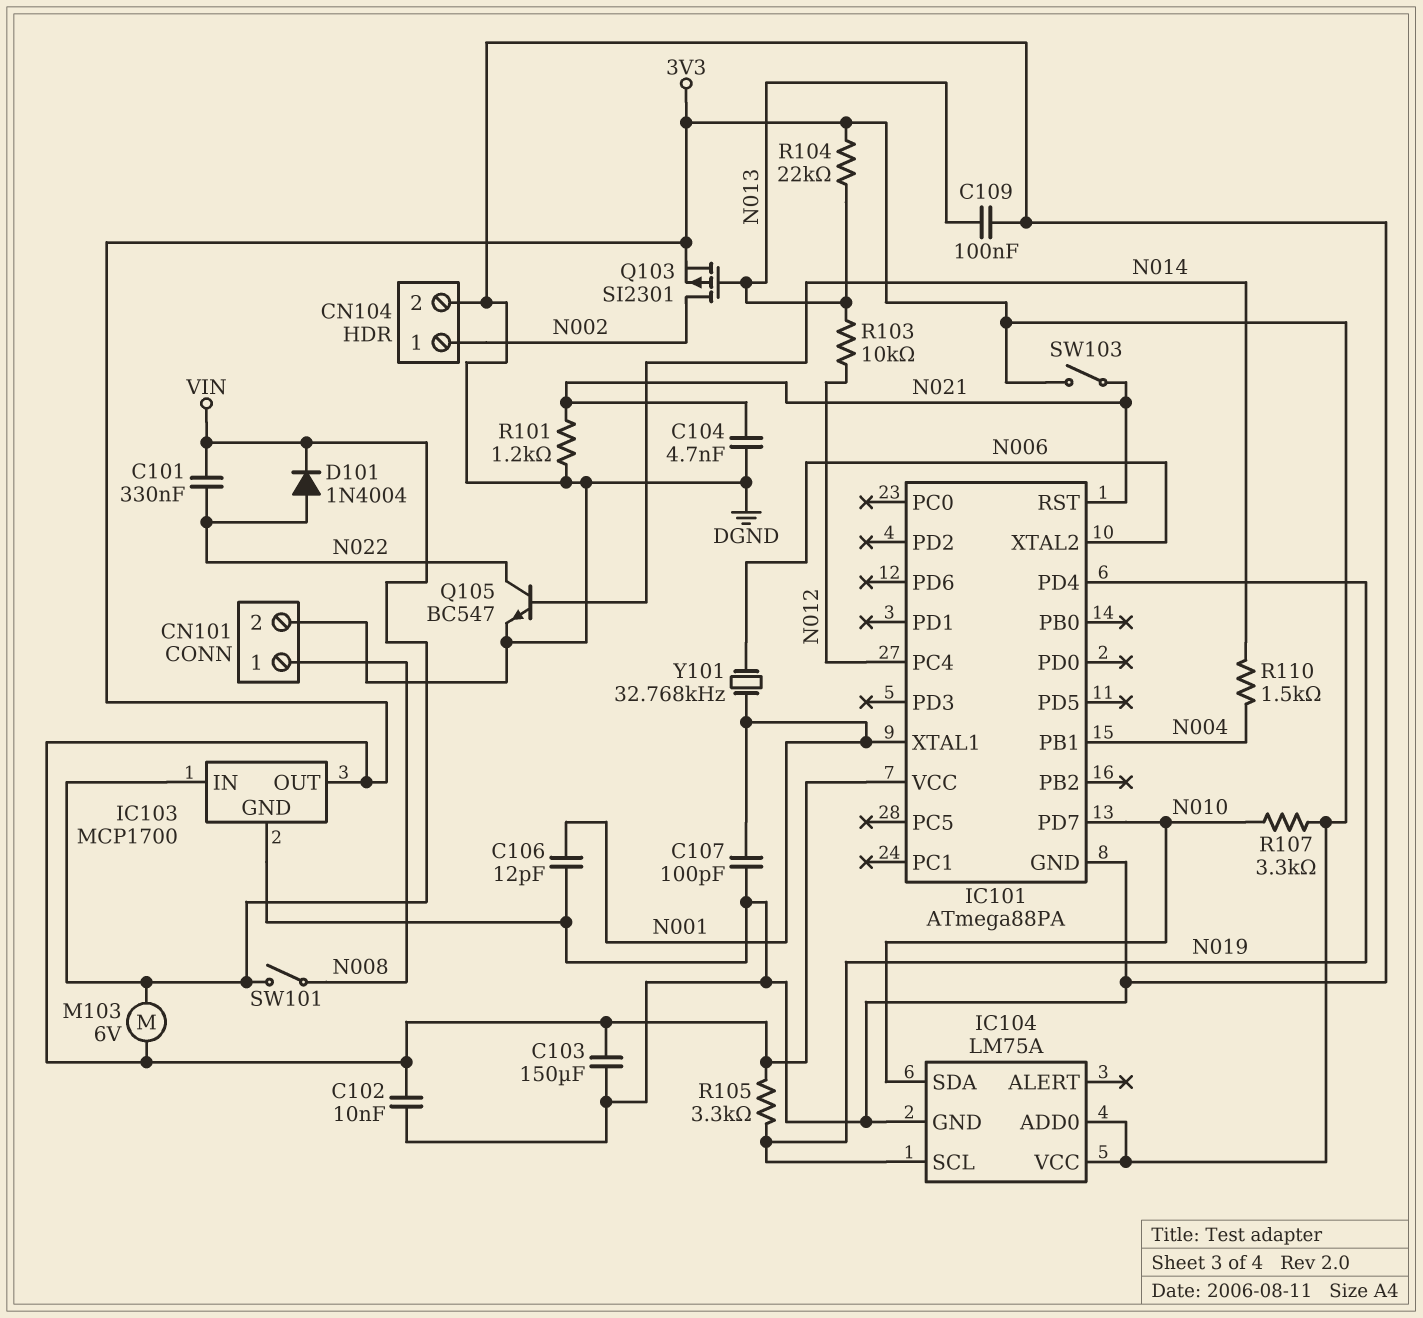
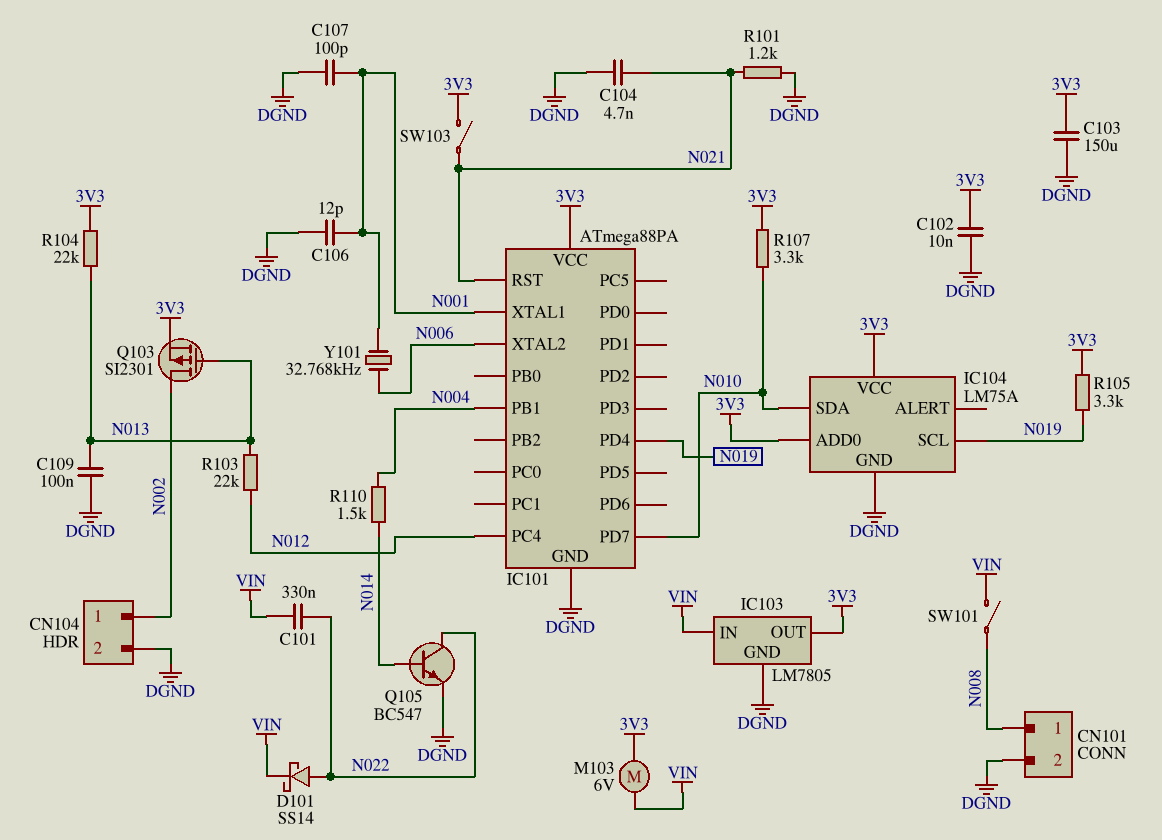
D101: diode 1N4004 (A N022, K VIN) -> schottky SS14 (A N022, K VIN)
IC103: MCP1700 -> LM7805
R103: 10k (N012, N013) -> 22k (N012, N013)

